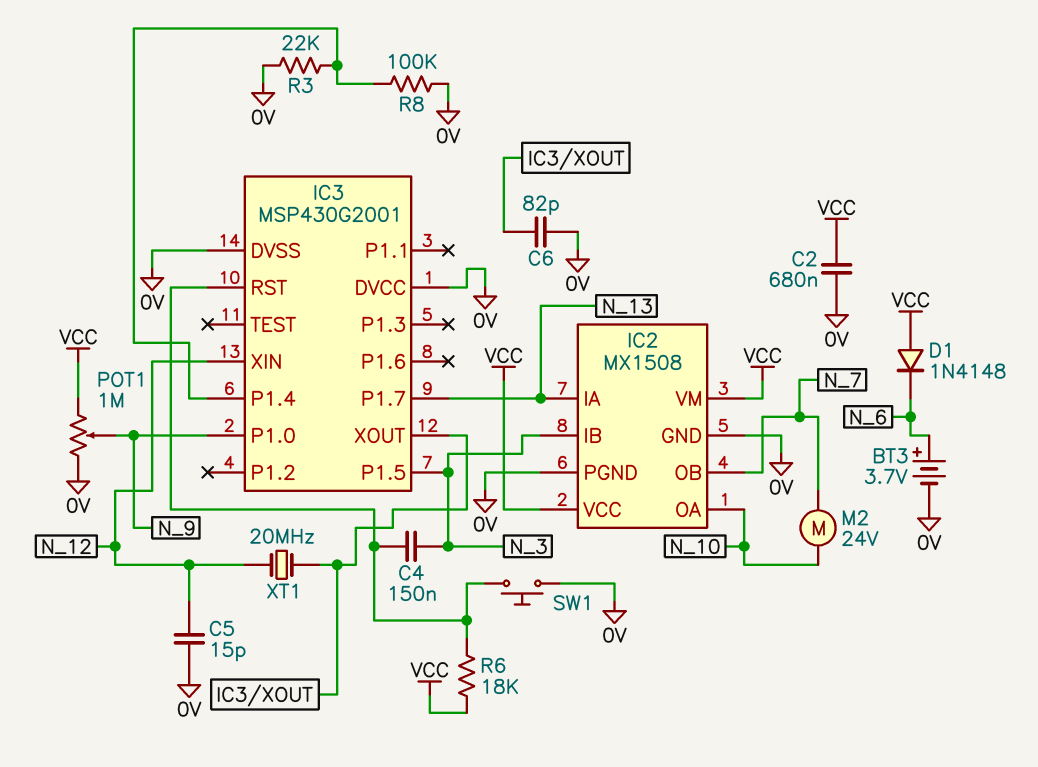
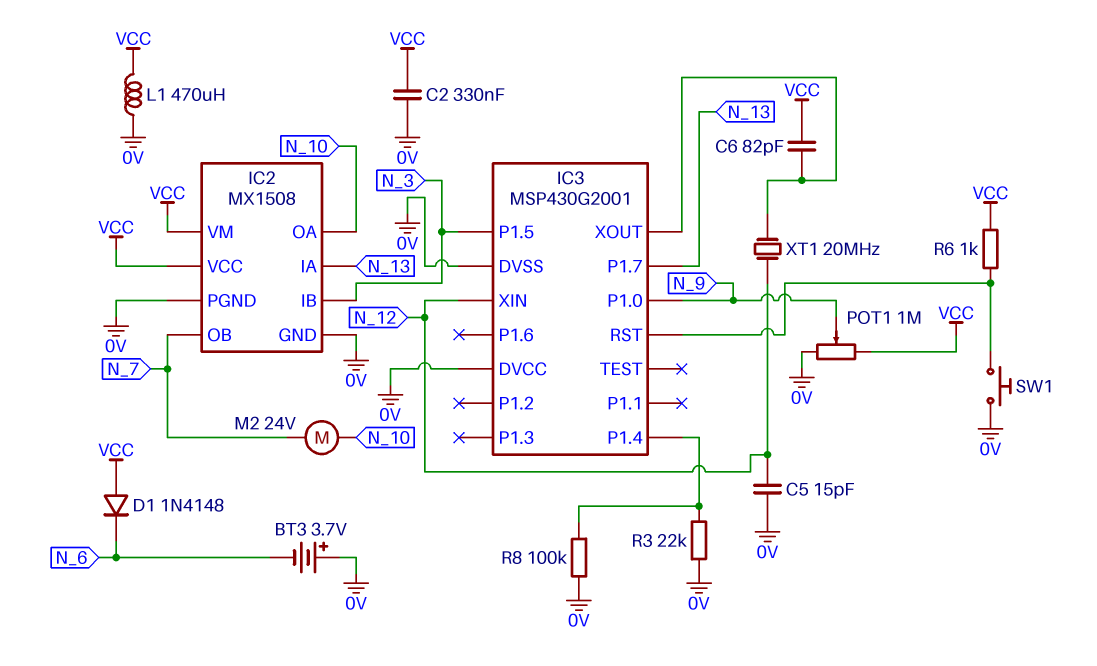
BT3: 3.7V (plus N_6, minus 0V) -> 3.7V (plus 0V, minus N_6)
C2: 680nF (0V, VCC) -> 330nF (0V, VCC)
C4: 150nF (IC3/RST, N_3) -> none
C6: 82pF (0V, IC3/XOUT) -> 82pF (IC3/XOUT, VCC)
L1: none -> 470uH (0V, VCC)
R6: 18k (IC3/RST, VCC) -> 1k (IC3/RST, VCC)

